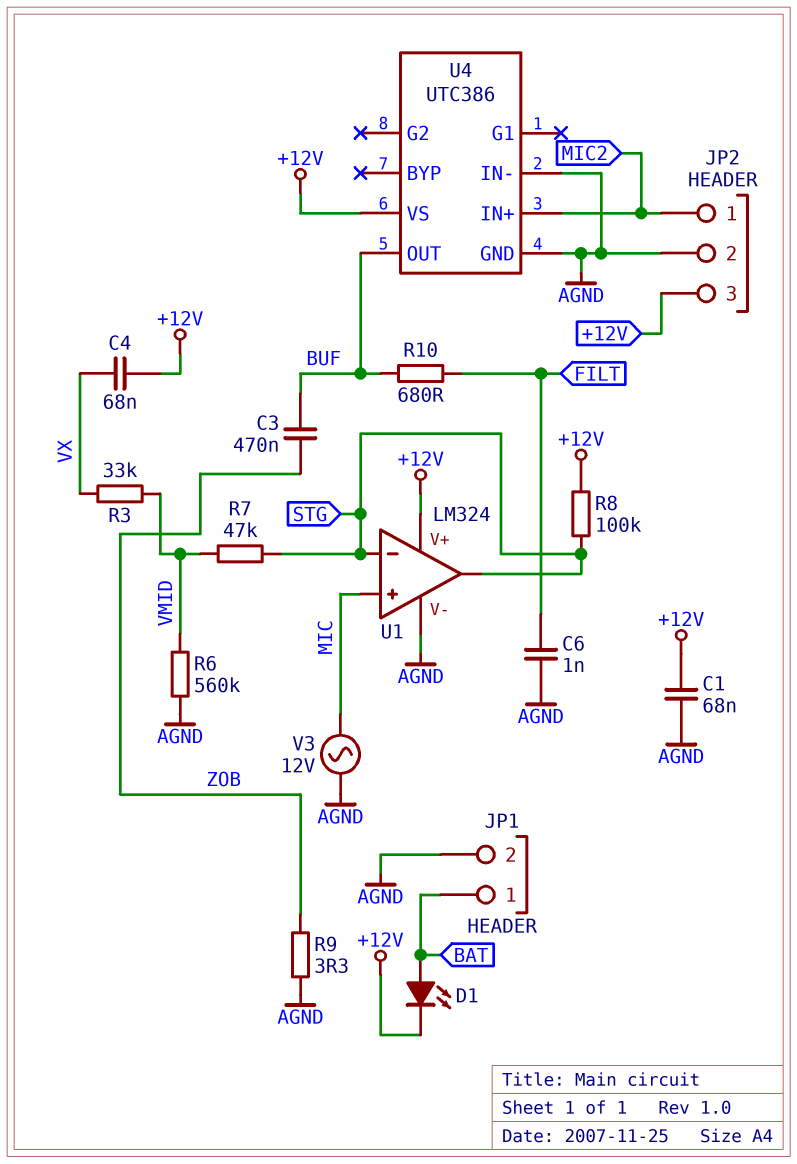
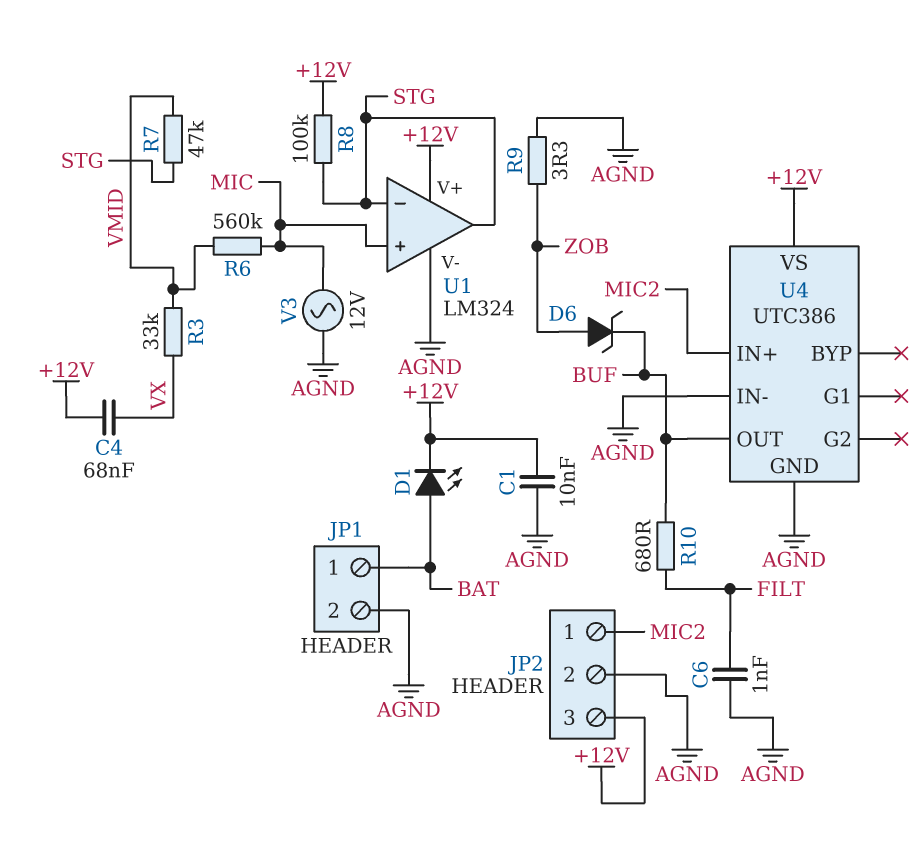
C1: 68nF (+12V, AGND) -> 10nF (+12V, AGND)
C3: 470nF (BUF, ZOB) -> none
D6: none -> zener (A ZOB, K BUF)
R6: 560k (AGND, VMID) -> 560k (MIC, VMID)

